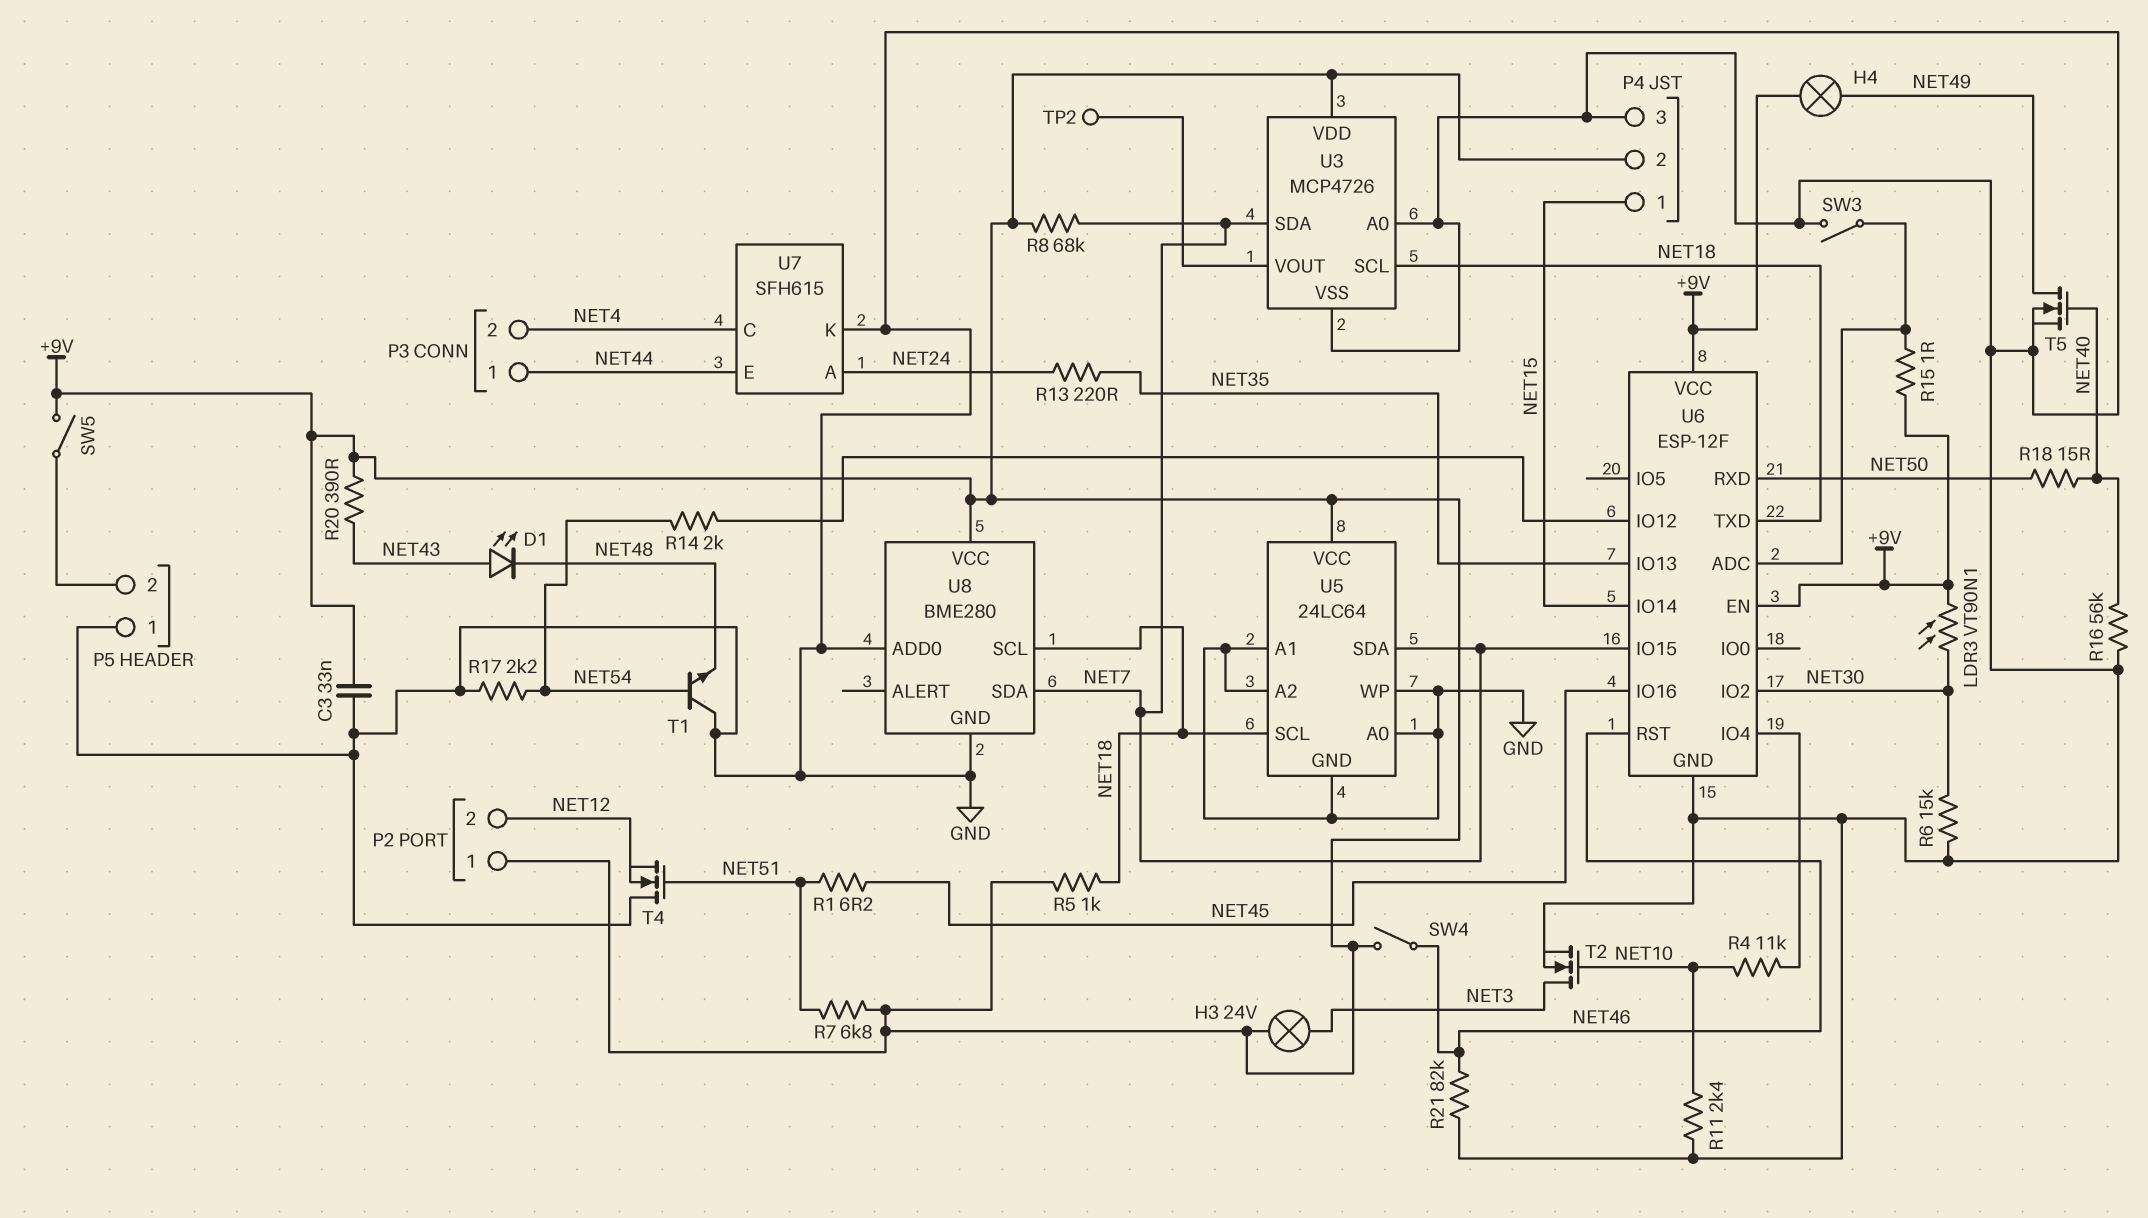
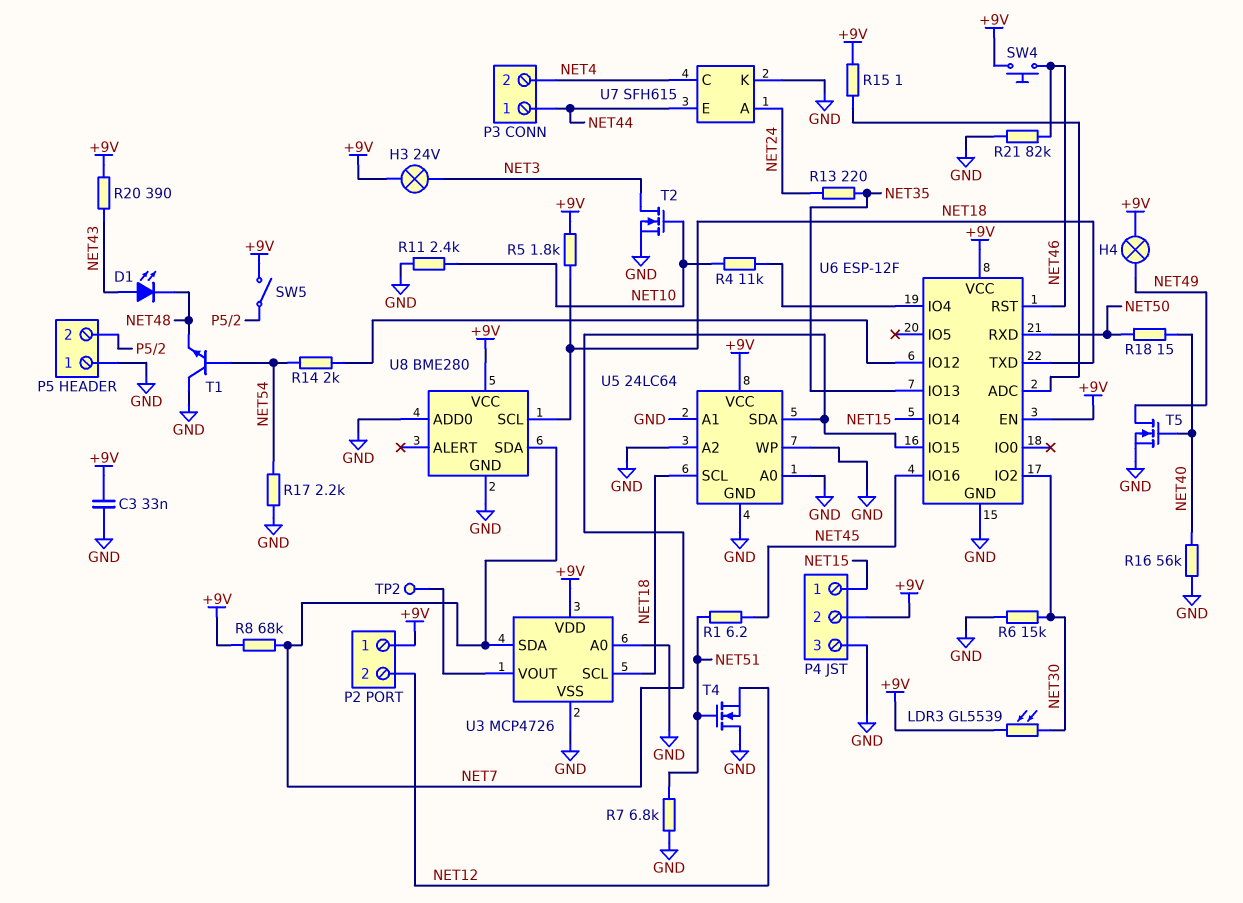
LDR3: VT90N1 (+9V, NET30) -> GL5539 (+9V, NET30)
R5: 1k (+9V, NET18) -> 1.8k (+9V, NET18)
R7: 6.8k (+9V, NET51) -> 6.8k (GND, NET51)
SW3: switch (GND, U6/ADC) -> none
SW4: switch (+9V, NET46) -> button (+9V, NET46)

